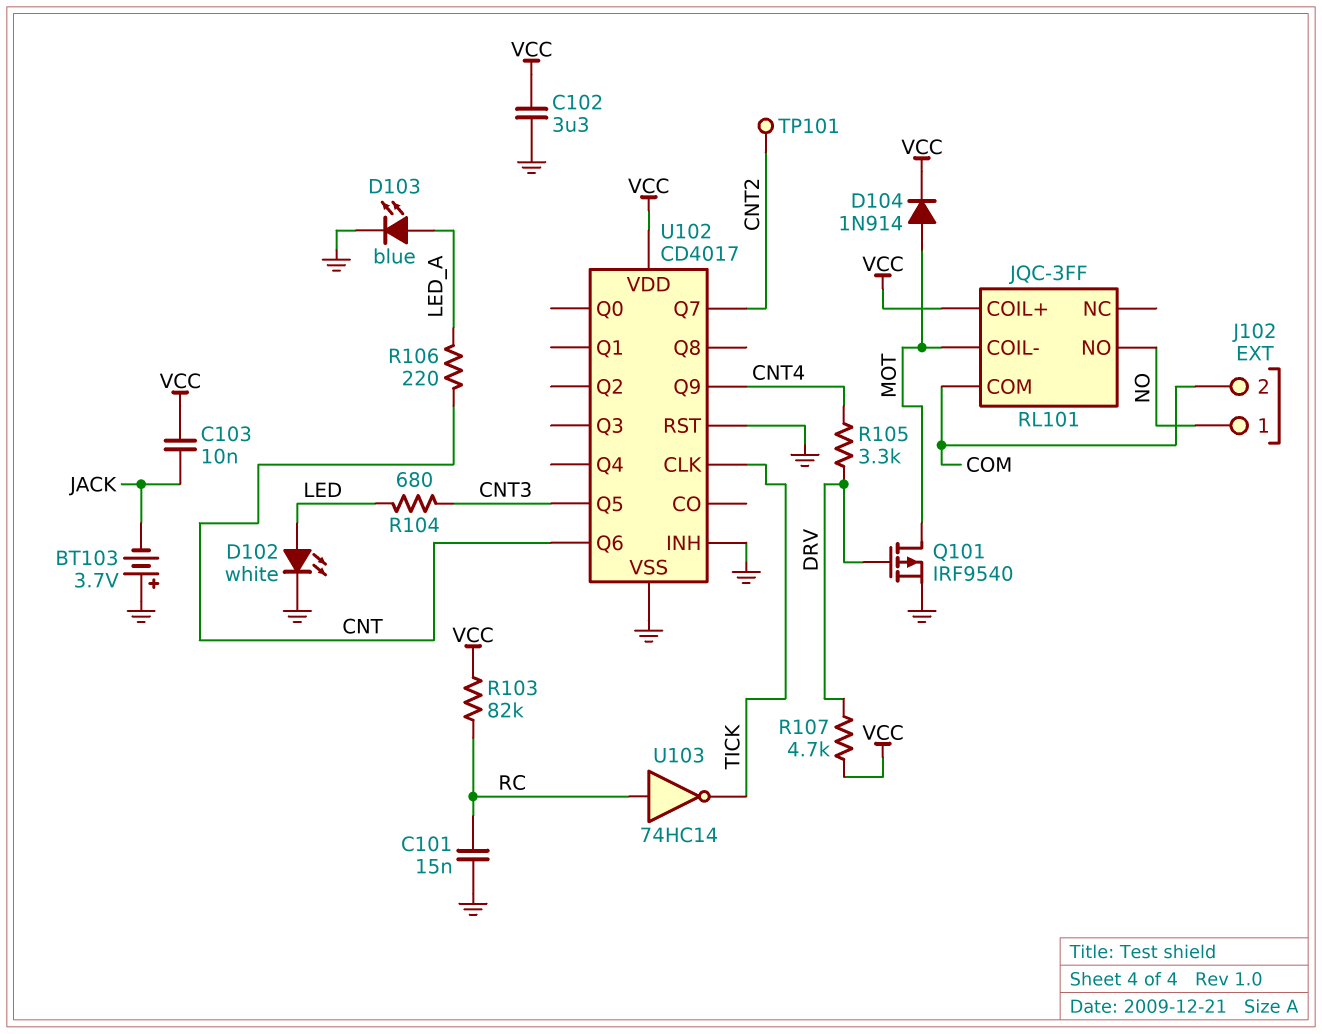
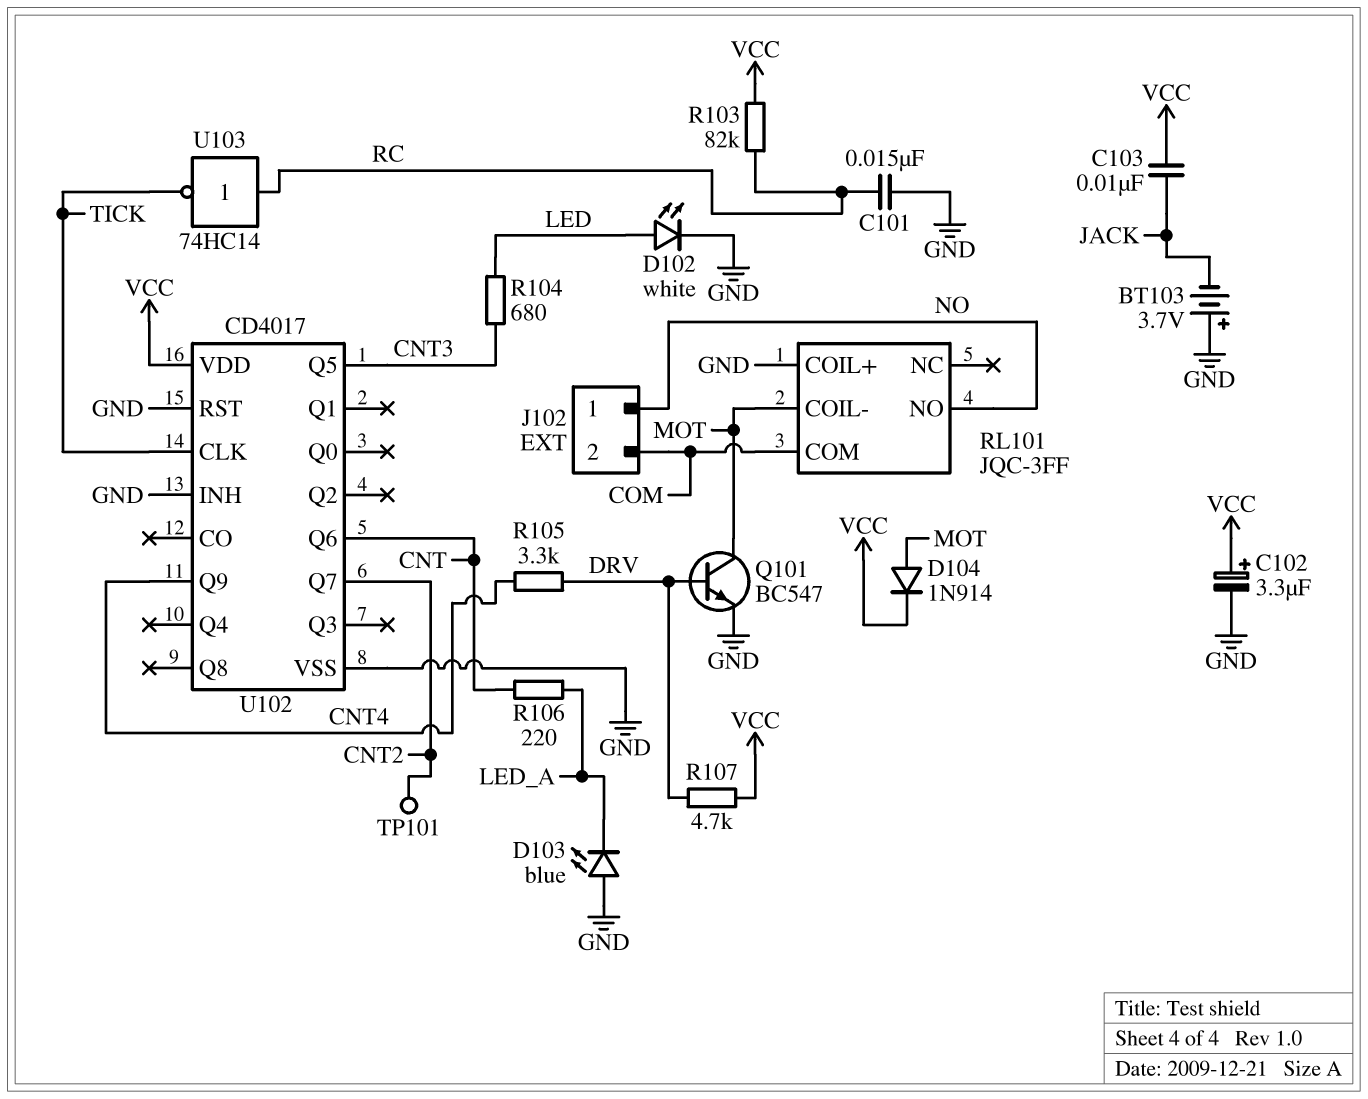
C102: 3.3uF (GND, VCC) -> 3.3uF (plus VCC, minus GND)
D103: LED blue (A LED_A, K GND) -> LED blue (A GND, K LED_A)
Q101: PMOS IRF9540 (G DRV, D MOT, S GND) -> NPN BC547 (B DRV, C MOT, E GND)
RL101 pin COIL+: VCC -> GND

